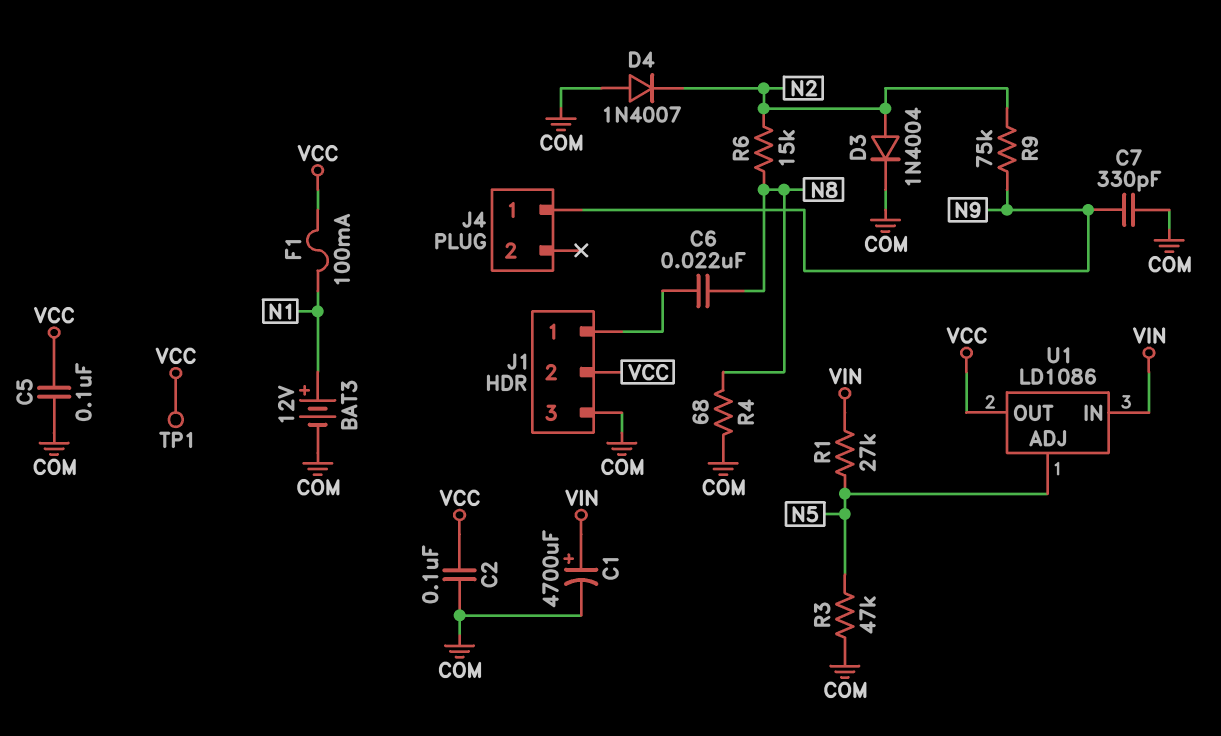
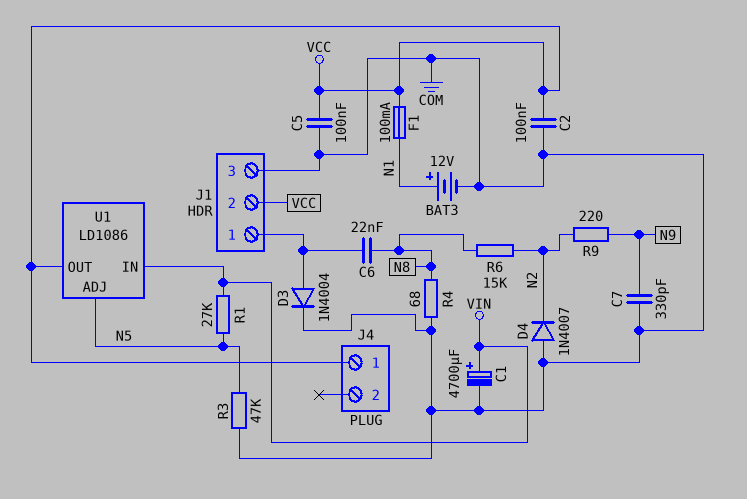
D3: diode 1N4004 (A N2, K COM) -> diode 1N4004 (A J1/1, K COM)
J4 pin 1: N9 -> VCC
R9: 75k (N2, N9) -> 220 (N2, N9)
TP1: test point (VCC) -> none

